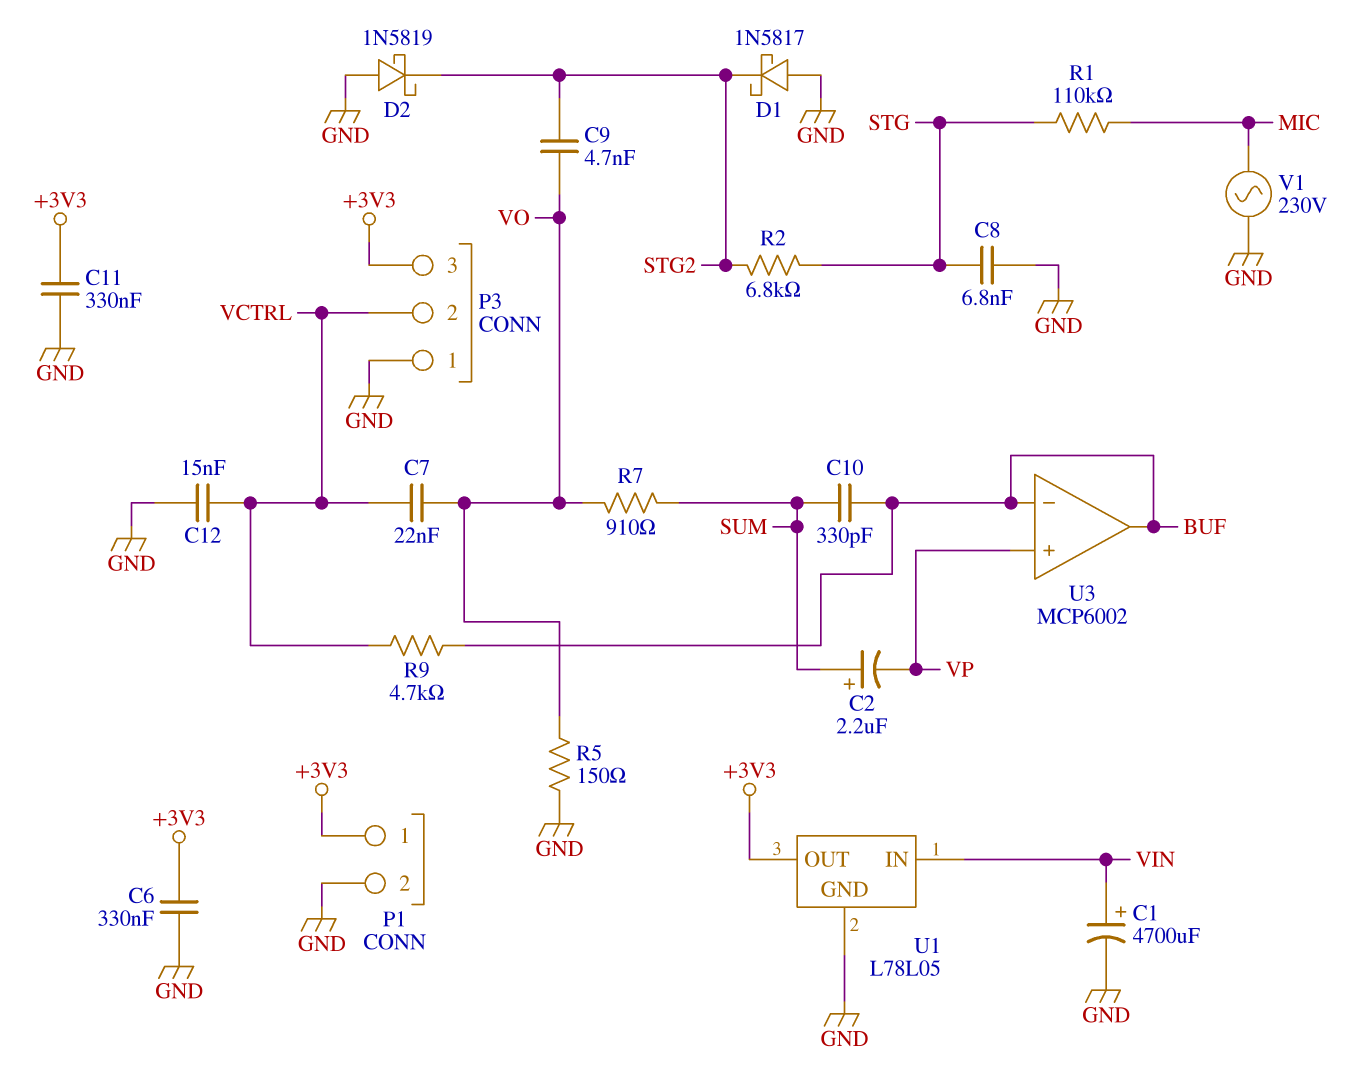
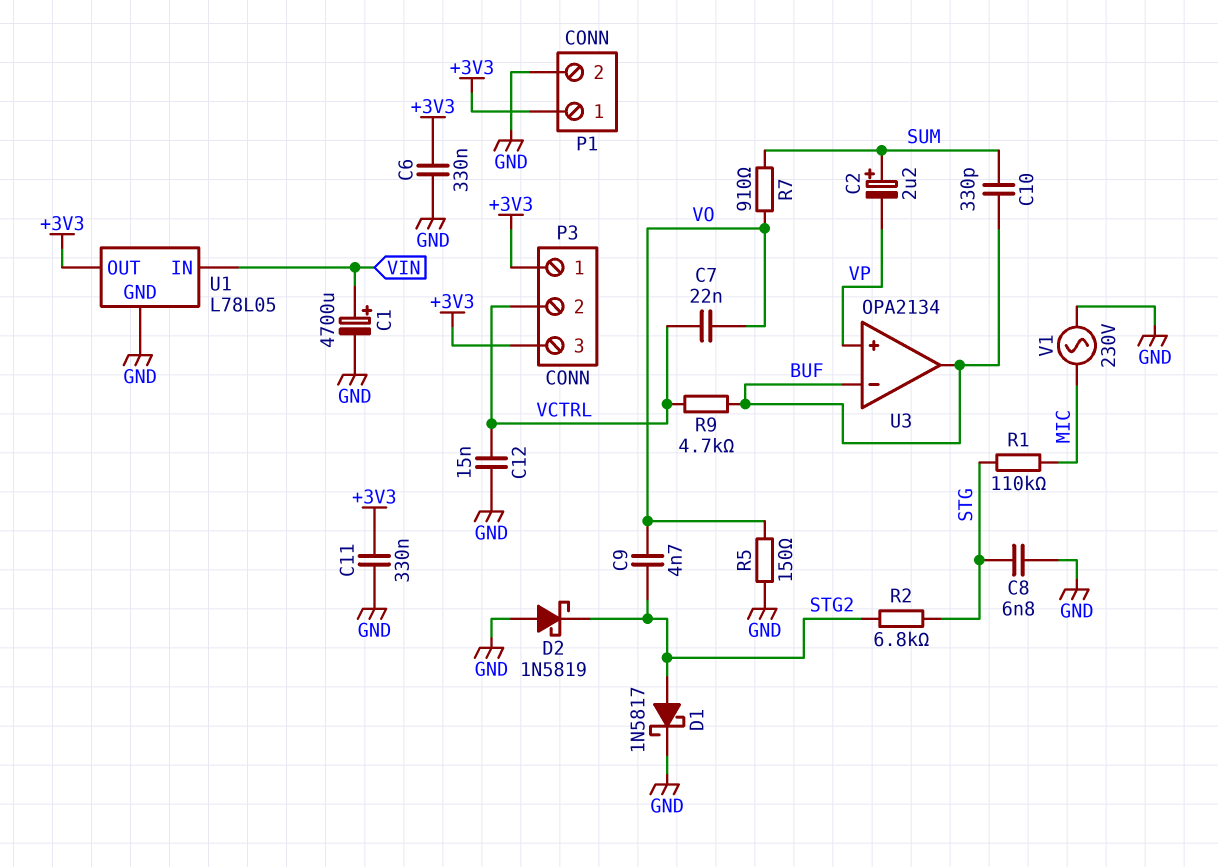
D1: schottky 1N5817 (A GND, K STG2) -> schottky 1N5817 (A STG2, K GND)
P3 pin 1: GND -> +3V3
U3: MCP6002 -> OPA2134

